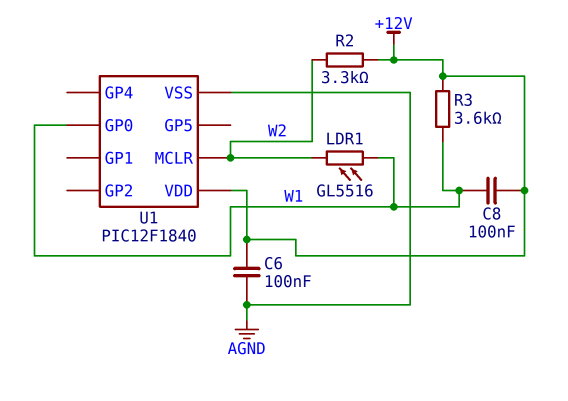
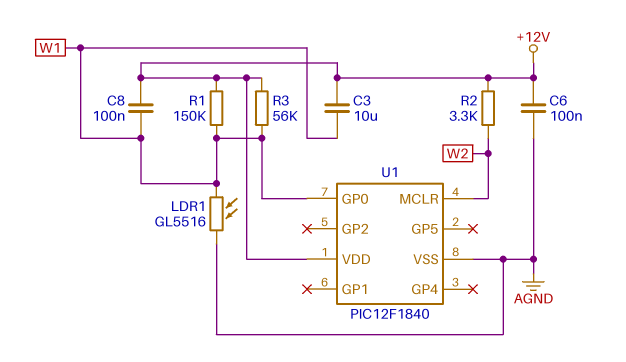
C3: none -> 10uF (+12V, W1)
LDR1: GL5516 (W1, W2) -> GL5516 (AGND, W1)
R1: none -> 150k (+12V, W1)
R3: 3.6k (+12V, W1) -> 56k (+12V, W1)

